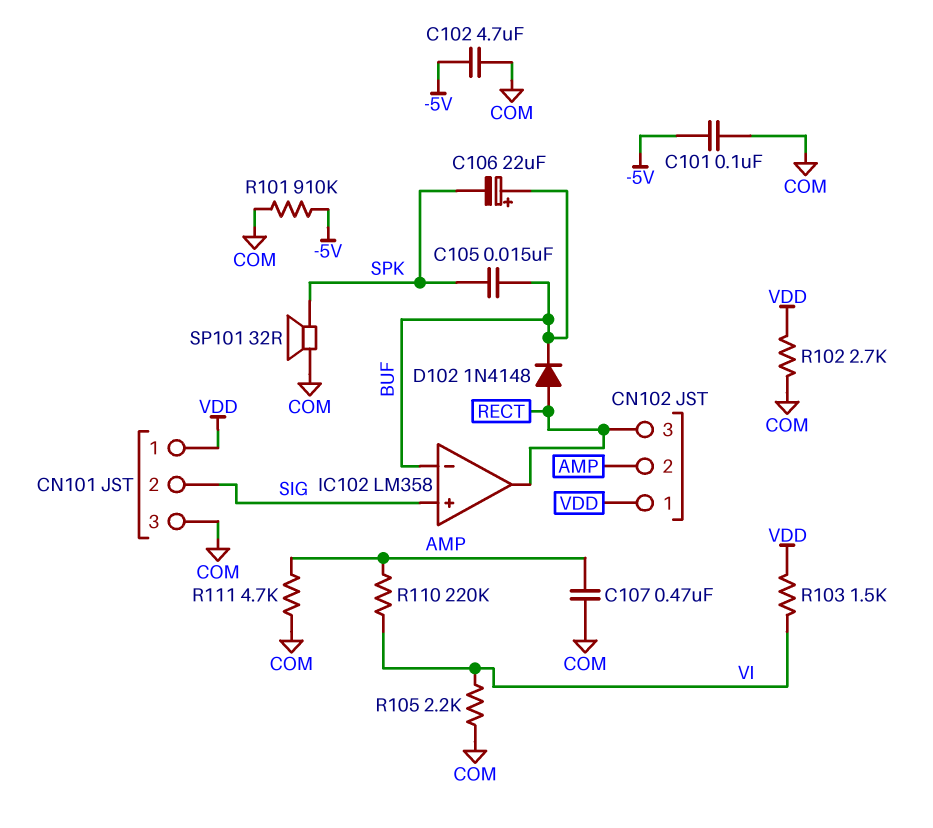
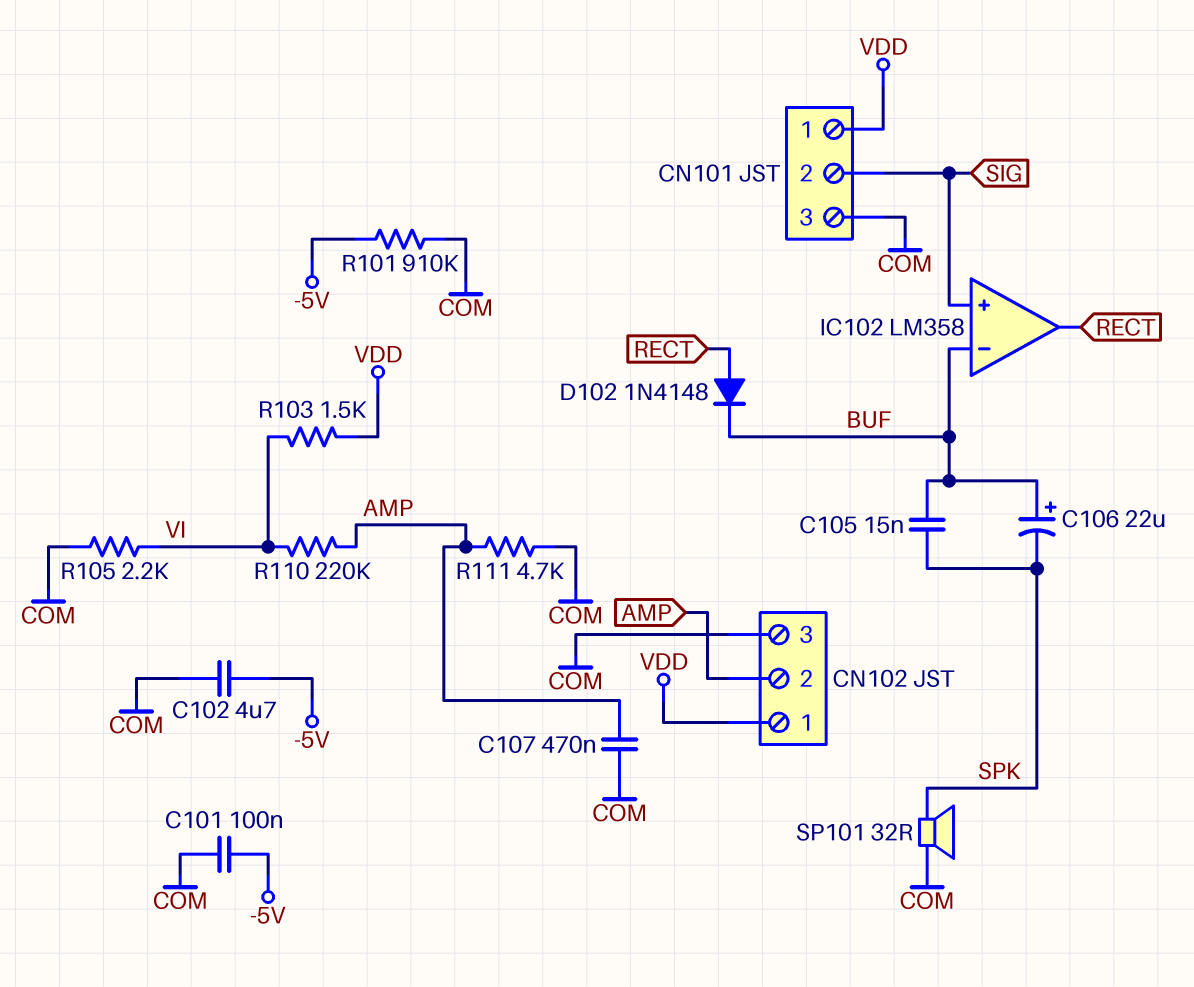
CN102 pin 3: RECT -> COM
R102: 2.7k (COM, VDD) -> none

